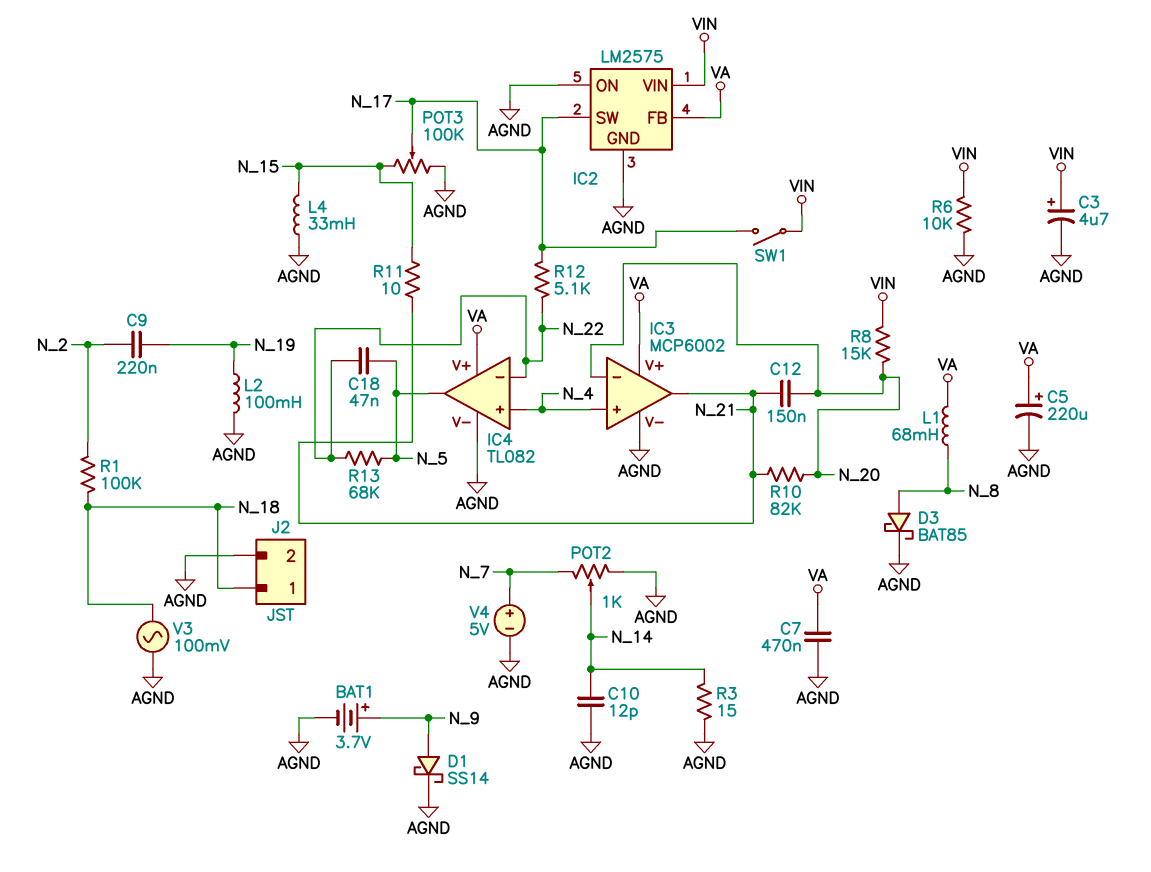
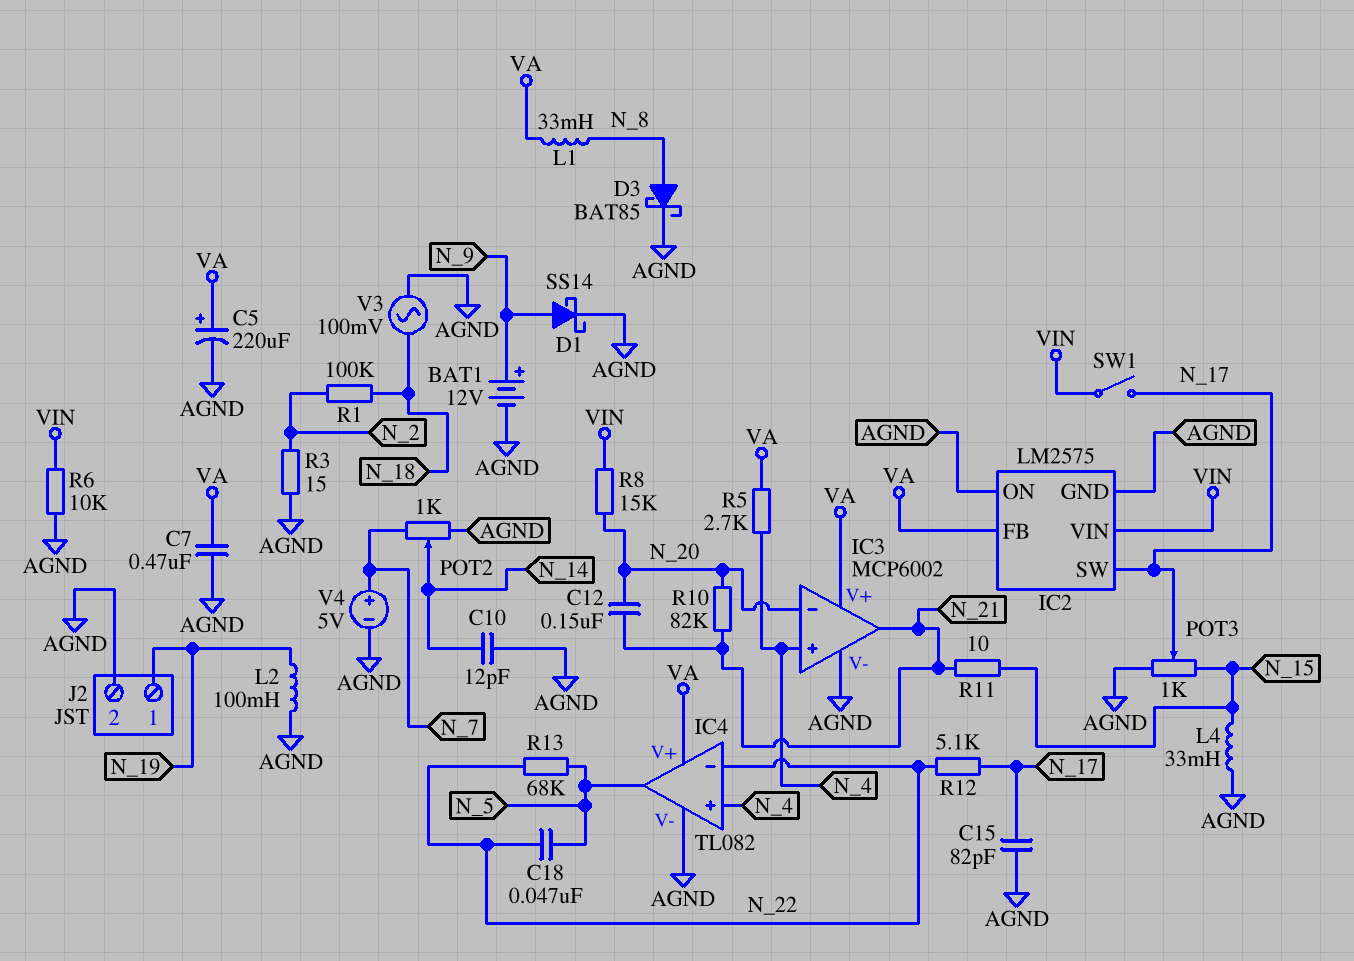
BAT1: 3.7V (plus N_9, minus AGND) -> 12V (plus N_9, minus AGND)
C3: 4.7uF (plus VIN, minus AGND) -> none
C9: 220nF (N_2, N_19) -> none
C15: none -> 82pF (AGND, N_17)
J2 pin 1: N_18 -> N_19
L1: 68mH (N_8, VA) -> 33mH (N_8, VA)
POT3: 100k (AGND, N_15, wiper N_17) -> 1k (AGND, N_15, wiper N_17)
R3: 15 (AGND, N_14) -> 15 (AGND, N_2)
R5: none -> 2.7k (N_4, VA)

